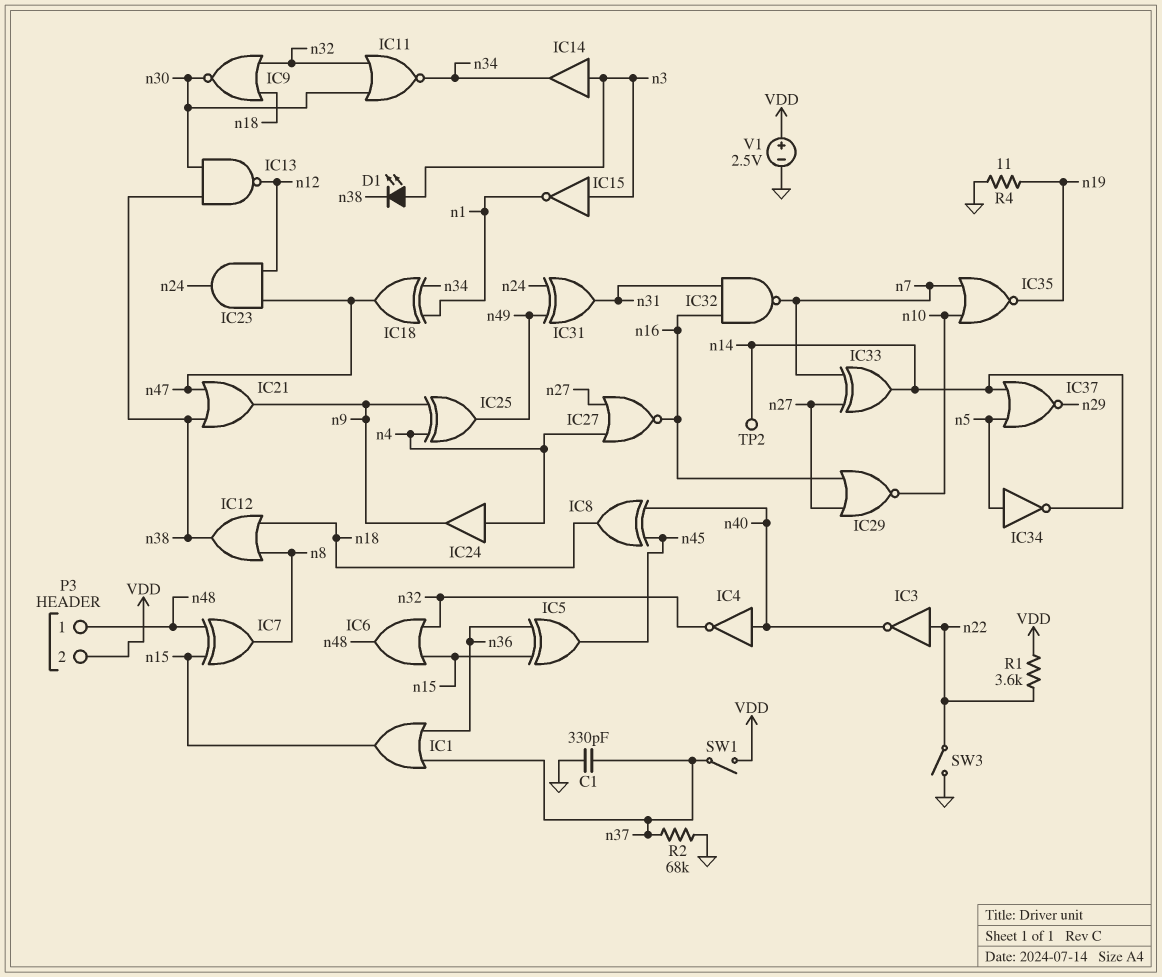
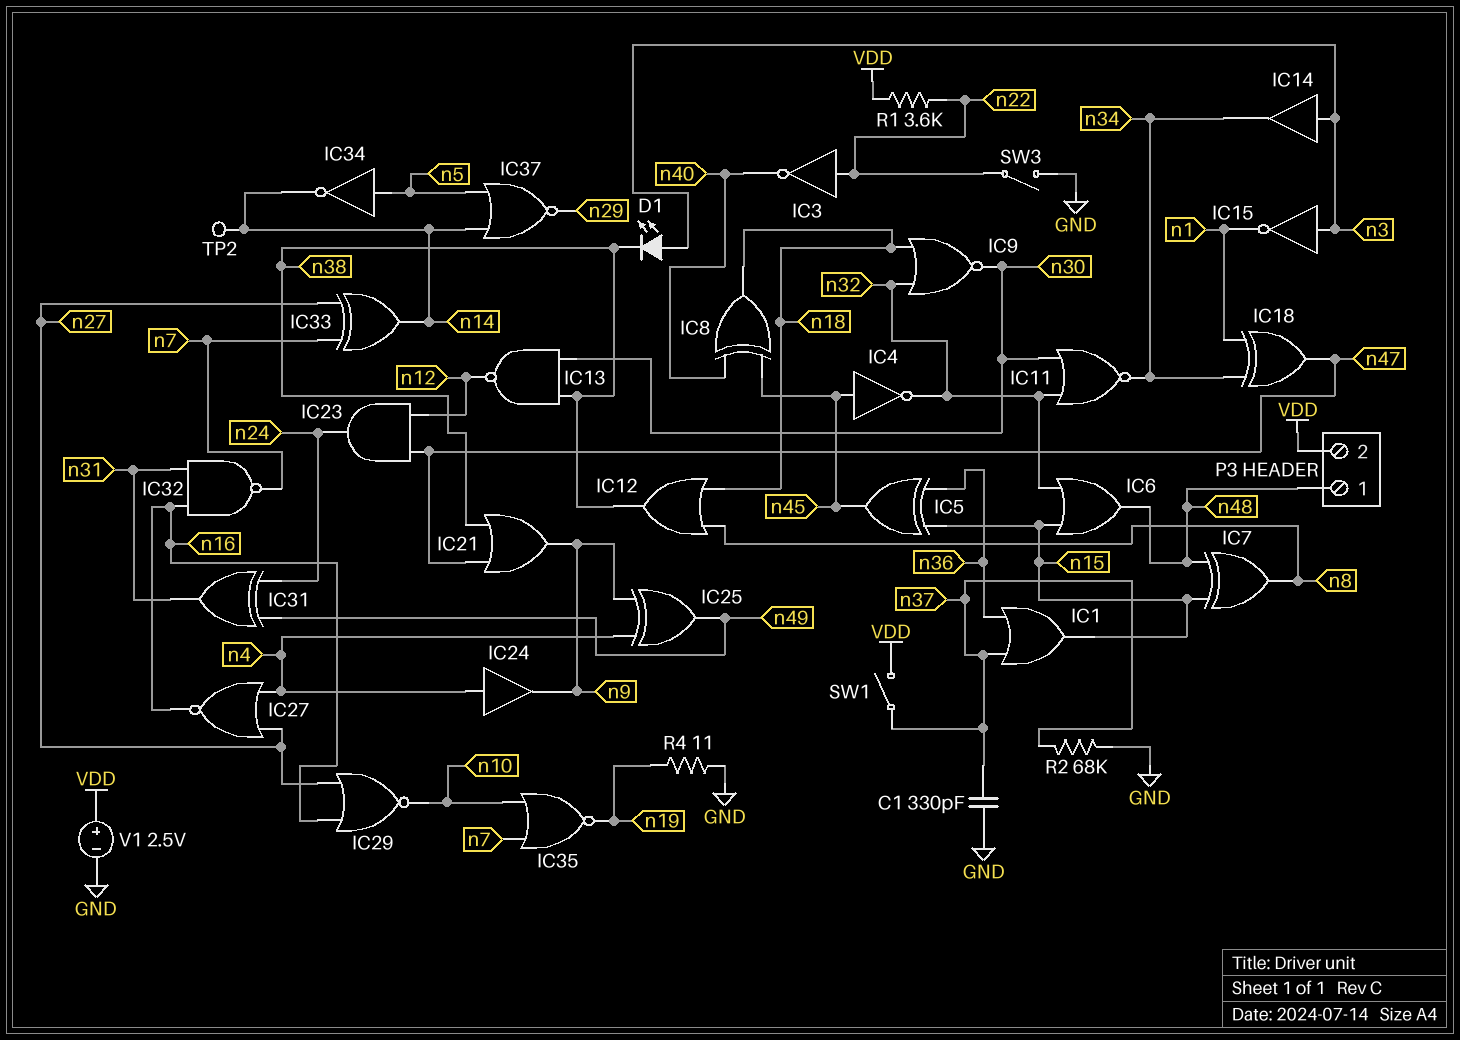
IC4: NOT (in n40, out n32) -> NOT (in n45, out n32)

